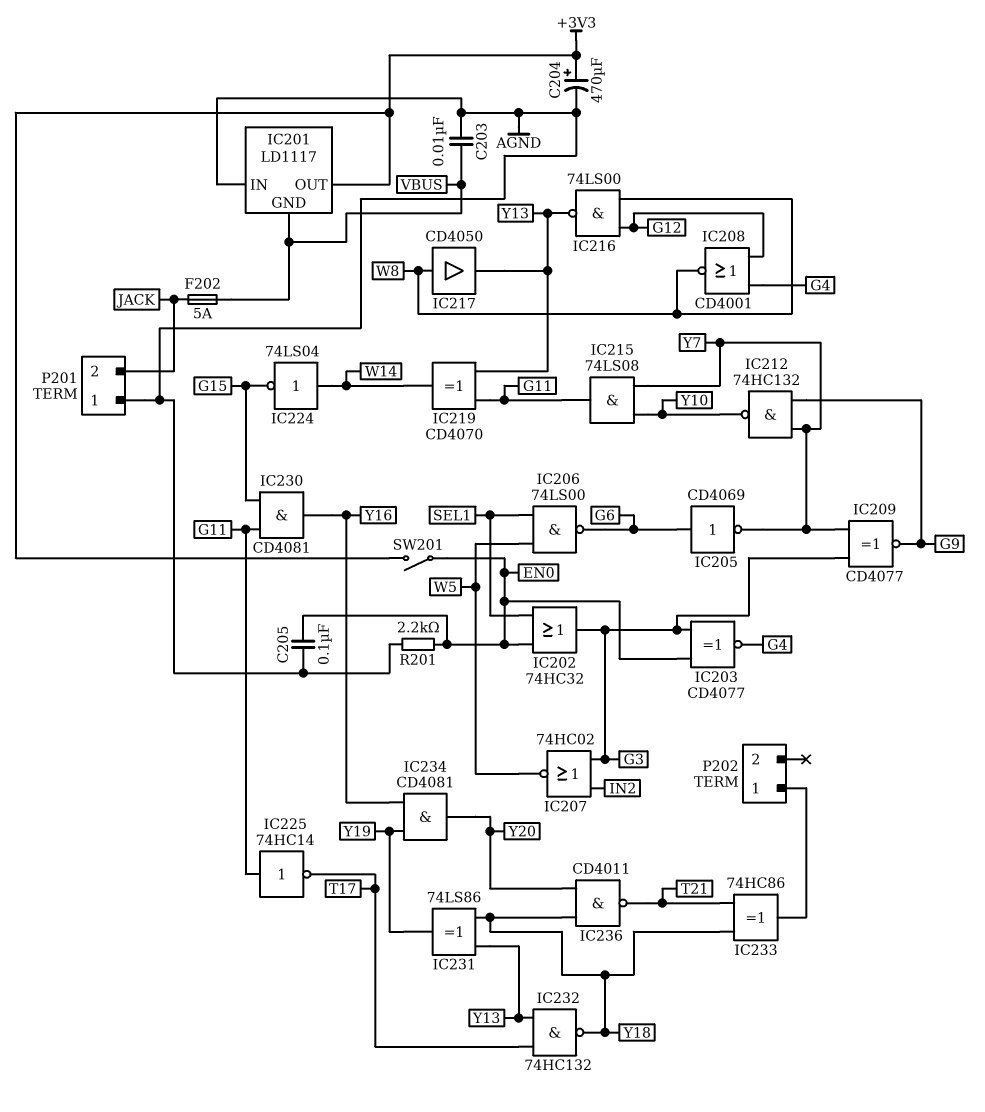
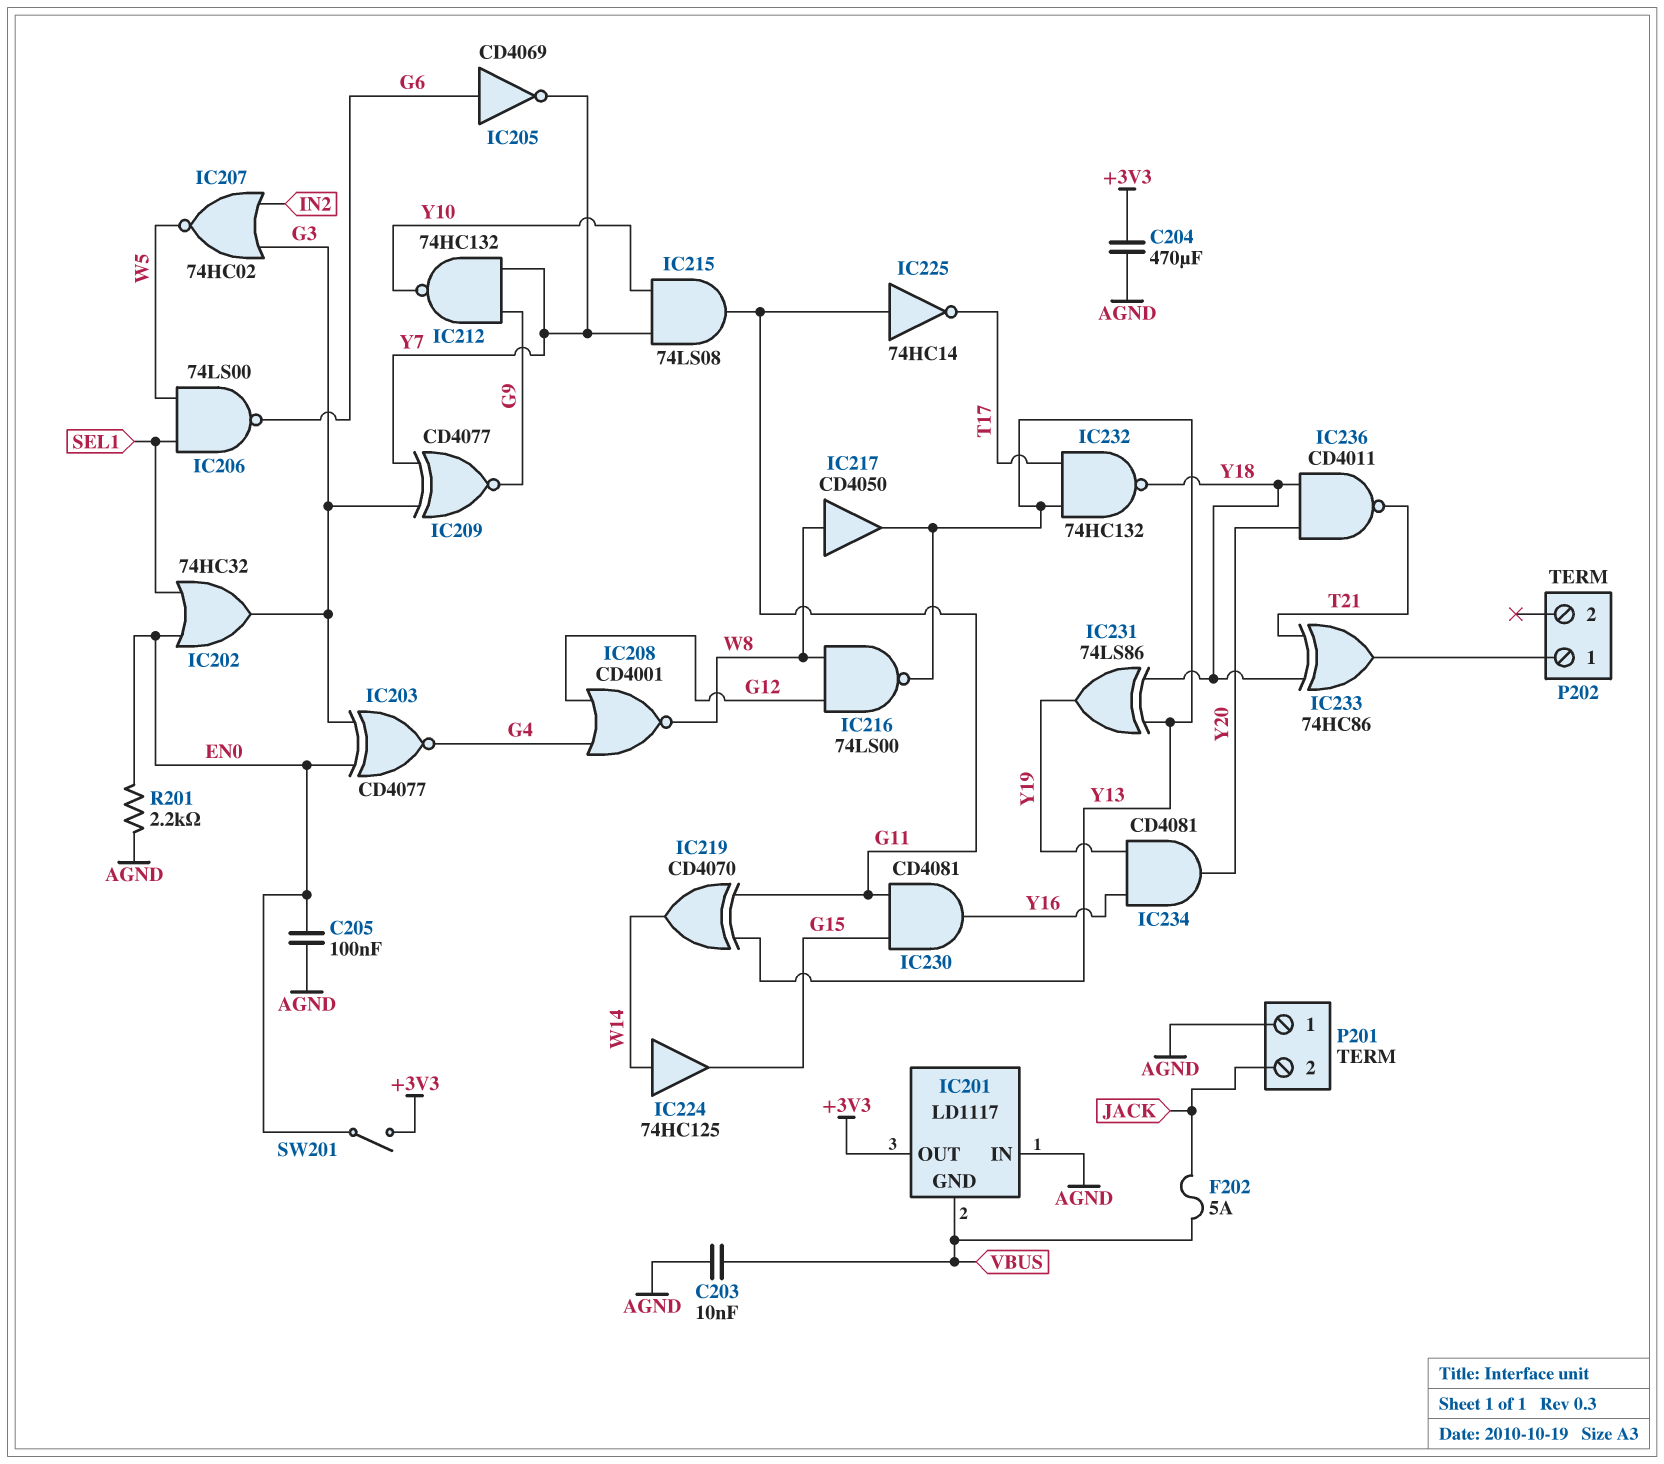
C204: 470uF (plus +3V3, minus AGND) -> 470uF (+3V3, AGND)
IC224: NOT 74LS04 (in W14, out G15) -> buffer 74HC125 (in W14, out G15)

